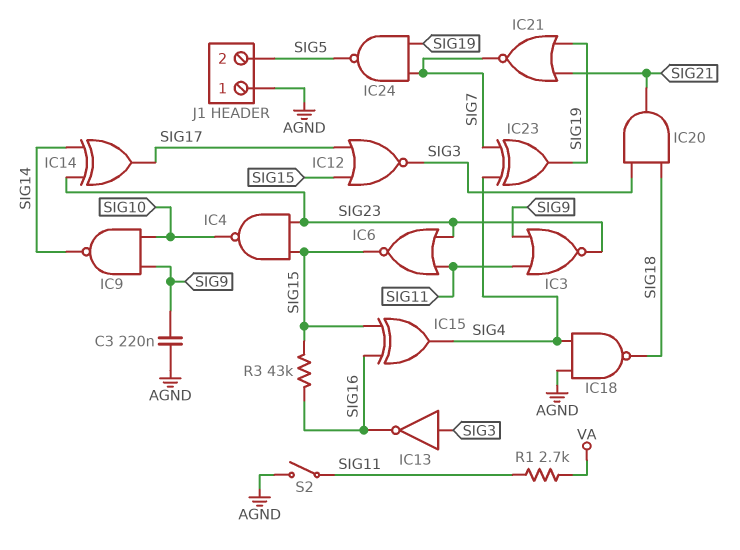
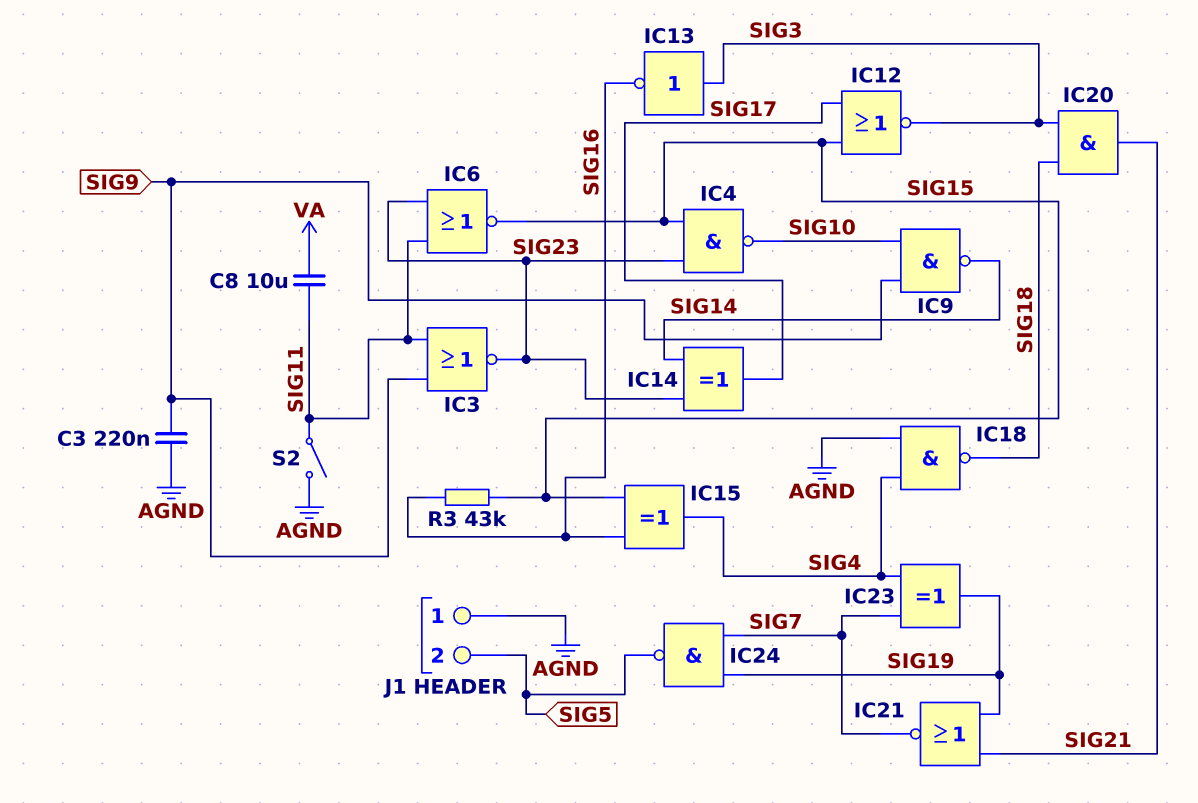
C8: none -> 10uF (SIG11, VA)
R1: 2.7k (SIG11, VA) -> none

